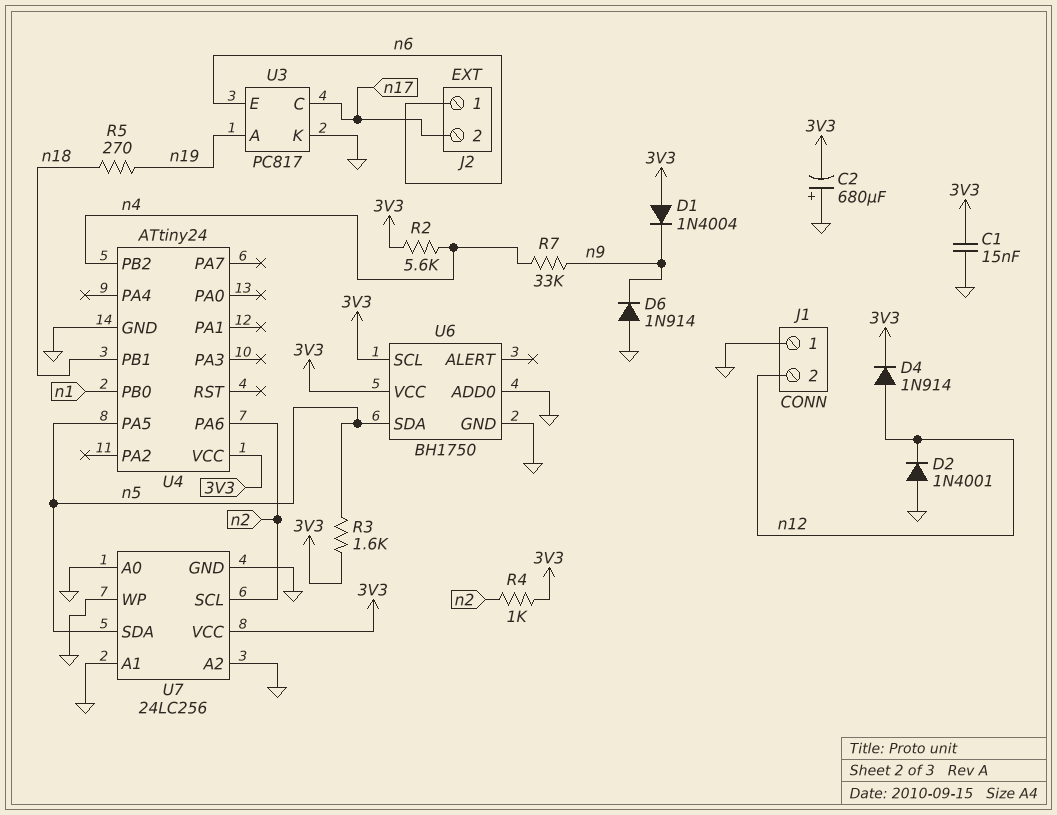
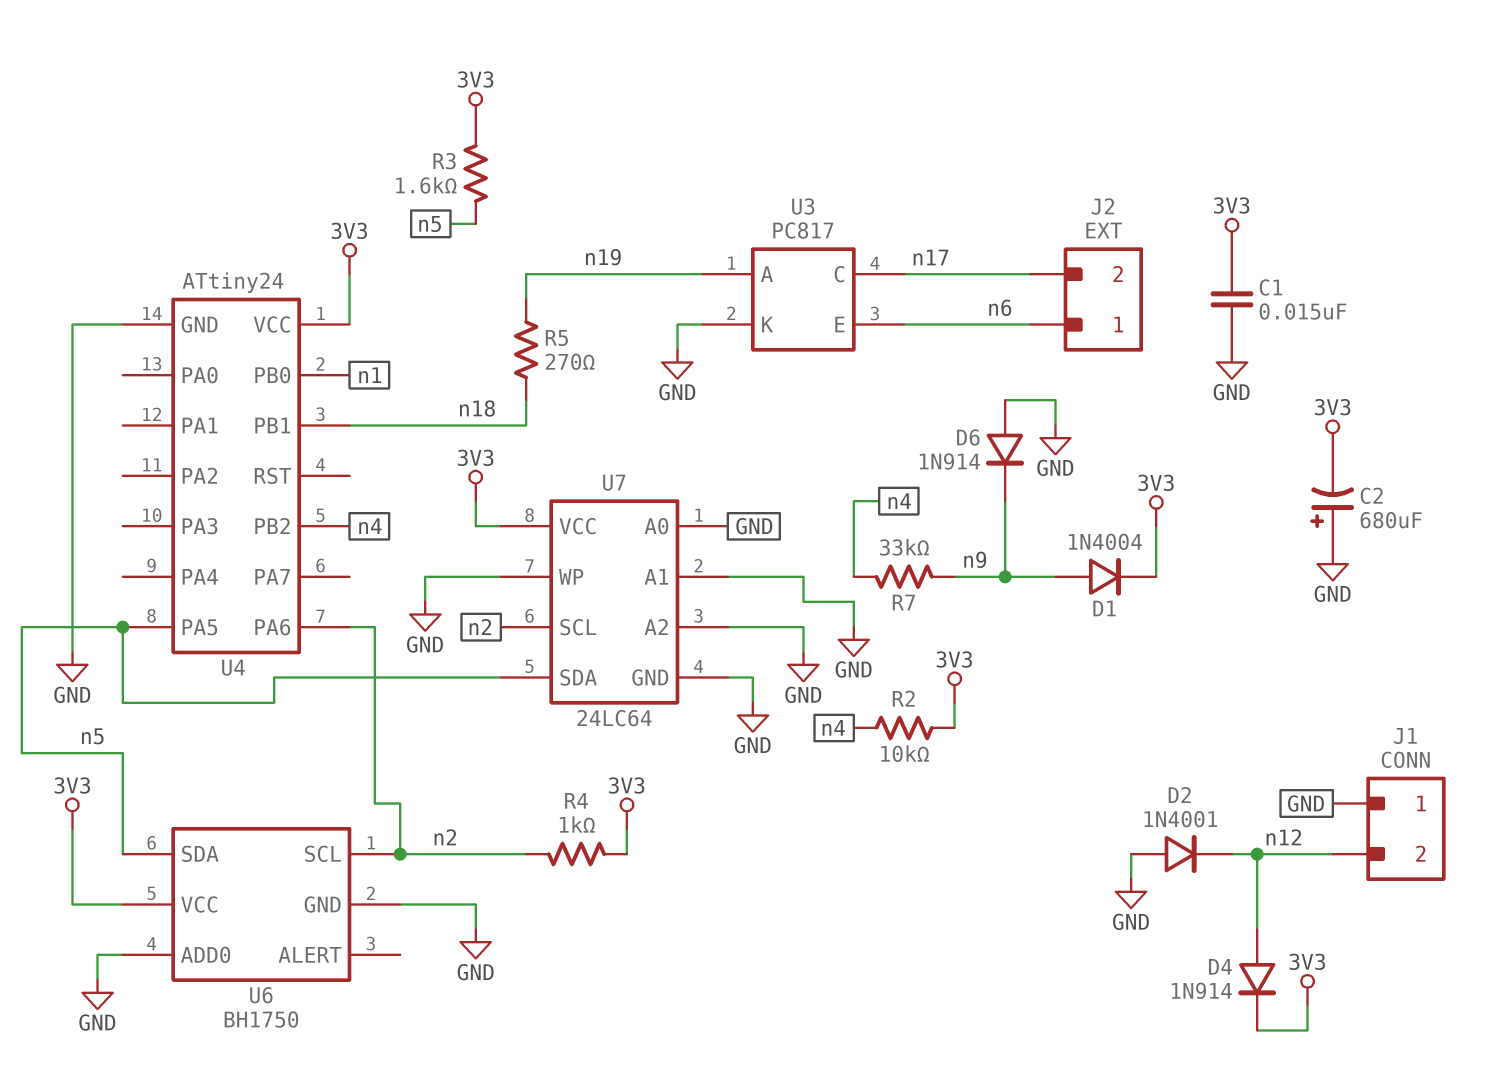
D1: diode 1N4004 (A 3V3, K n9) -> diode 1N4004 (A n9, K 3V3)
R2: 5.6k (3V3, n4) -> 10k (3V3, n4)
U6 pin SCL: 3V3 -> n2
U7: 24LC256 -> 24LC64

